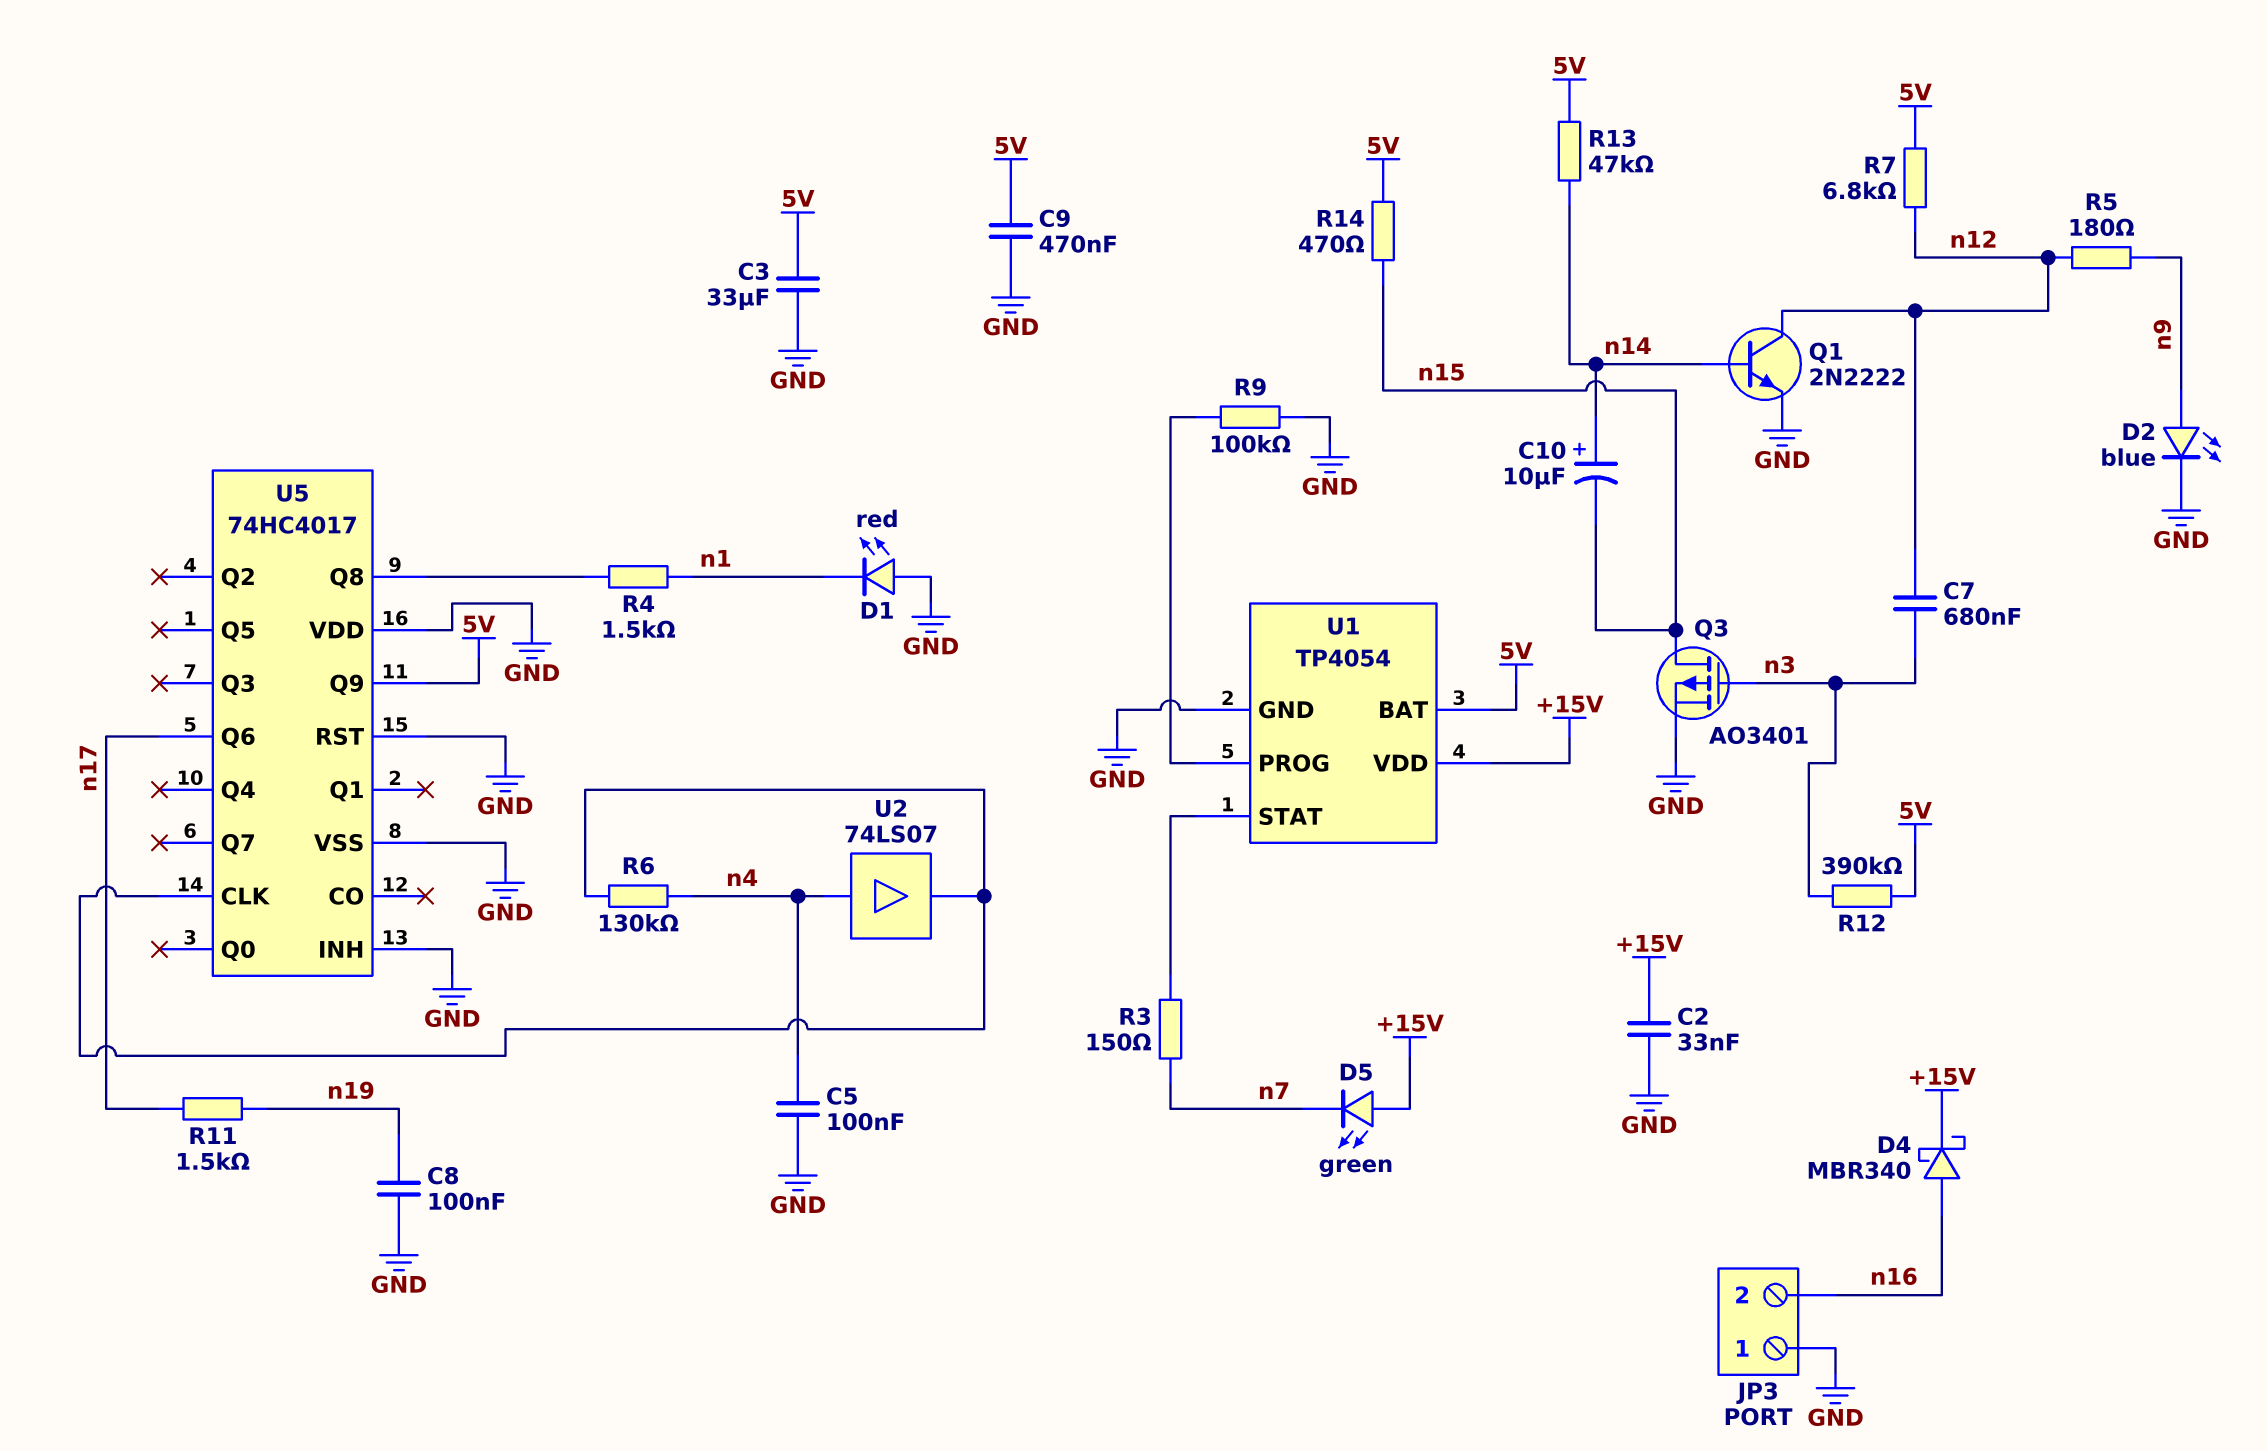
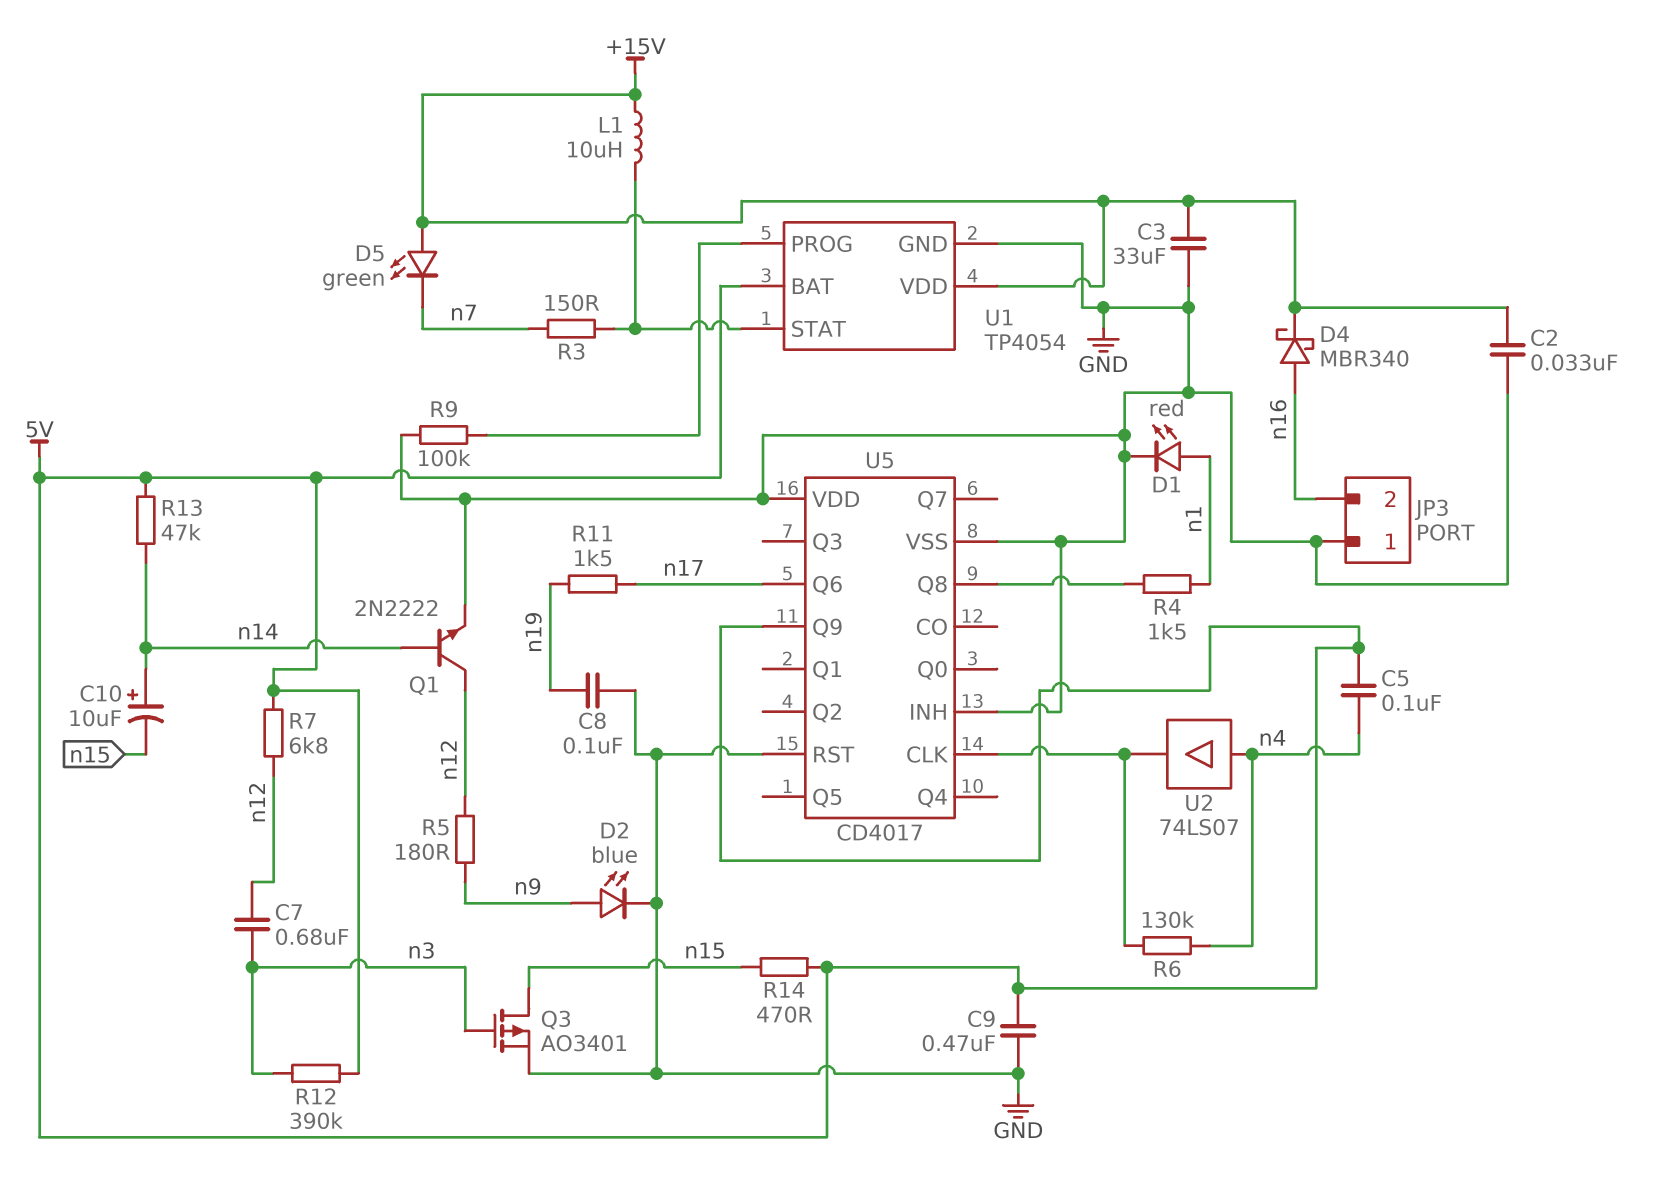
C3: 33uF (5V, GND) -> 33uF (+15V, GND)
C5: 100nF (GND, n4) -> 100nF (5V, n4)
D1: LED red (A GND, K n1) -> LED red (A n1, K GND)
L1: none -> 10uH (+15V, U1/STAT)
U5: 74HC4017 -> CD4017

